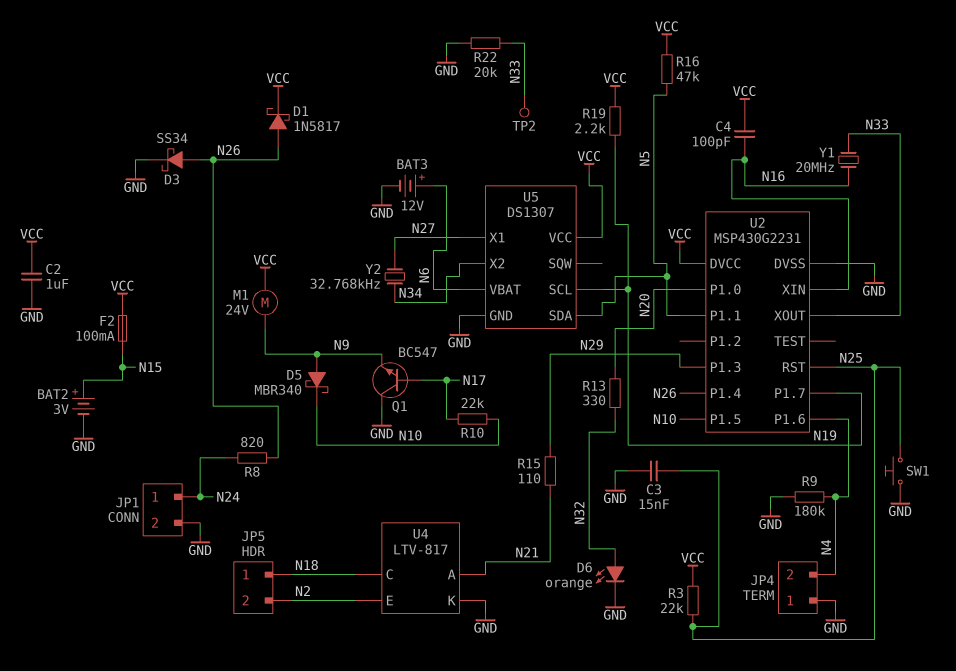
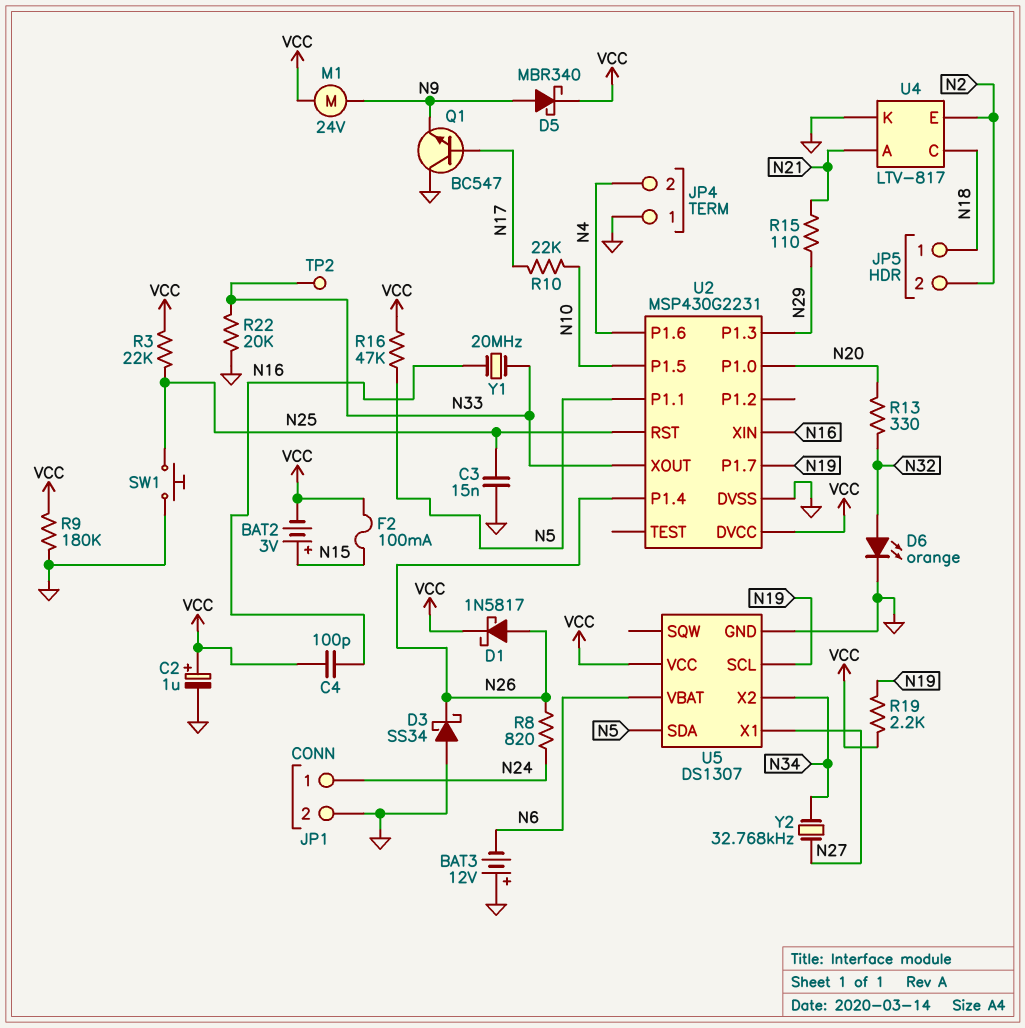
BAT2: 3V (plus N15, minus GND) -> 3V (plus N15, minus VCC)
BAT3: 12V (plus N6, minus GND) -> 12V (plus GND, minus N6)
C2: 1uF (GND, VCC) -> 1uF (plus VCC, minus GND)
D3: schottky SS34 (A N26, K GND) -> schottky SS34 (A GND, K N26)
D5: schottky MBR340 (A N9, K N10) -> schottky MBR340 (A N9, K VCC)
R9: 180k (GND, N4) -> 180k (GND, VCC)

